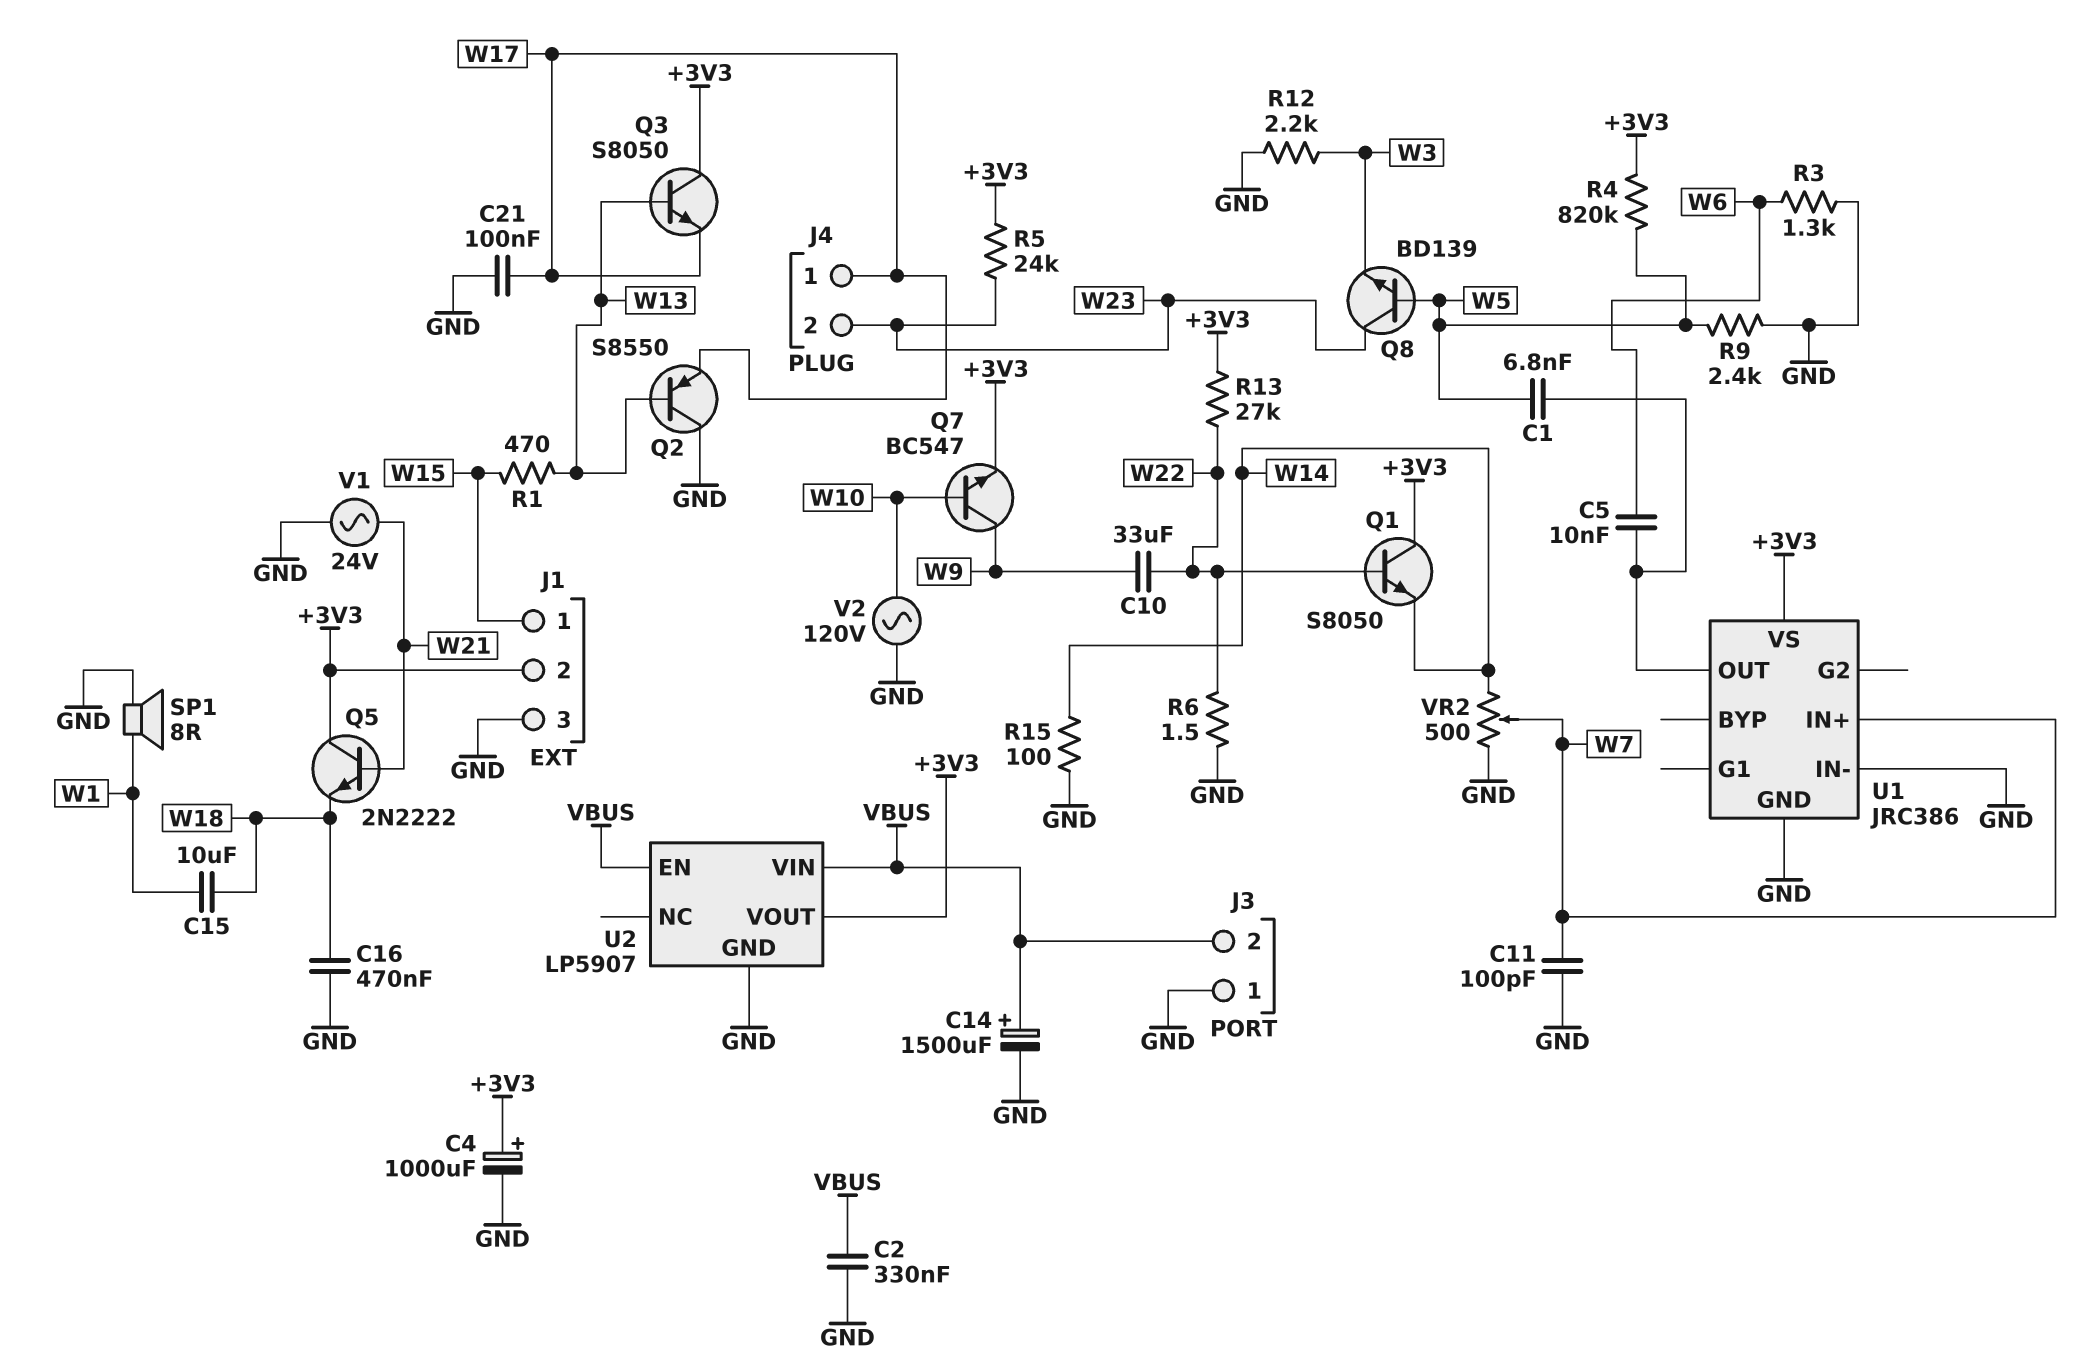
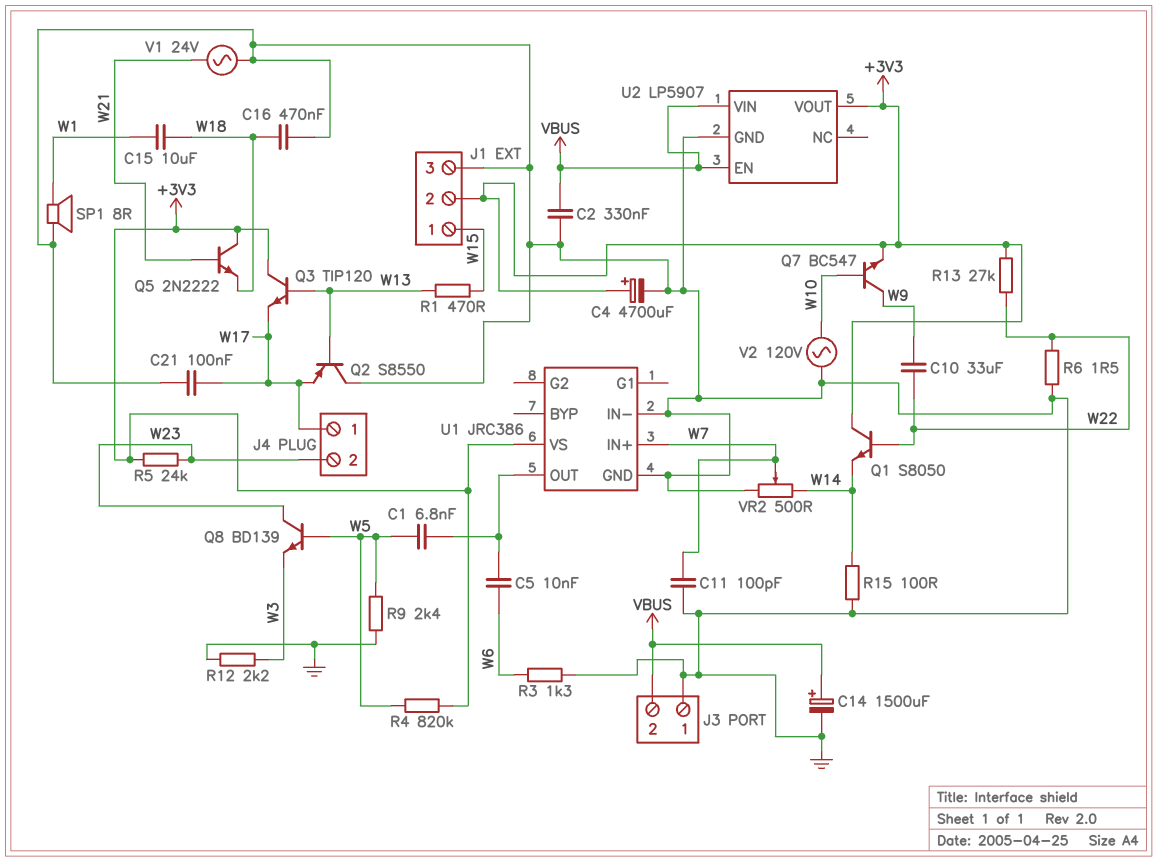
C4: 1000uF (plus +3V3, minus GND) -> 4700uF (plus +3V3, minus GND)
Q3: NPN S8050 (B W13, C +3V3, E W17) -> NPN TIP120 (B W13, C +3V3, E W17)

